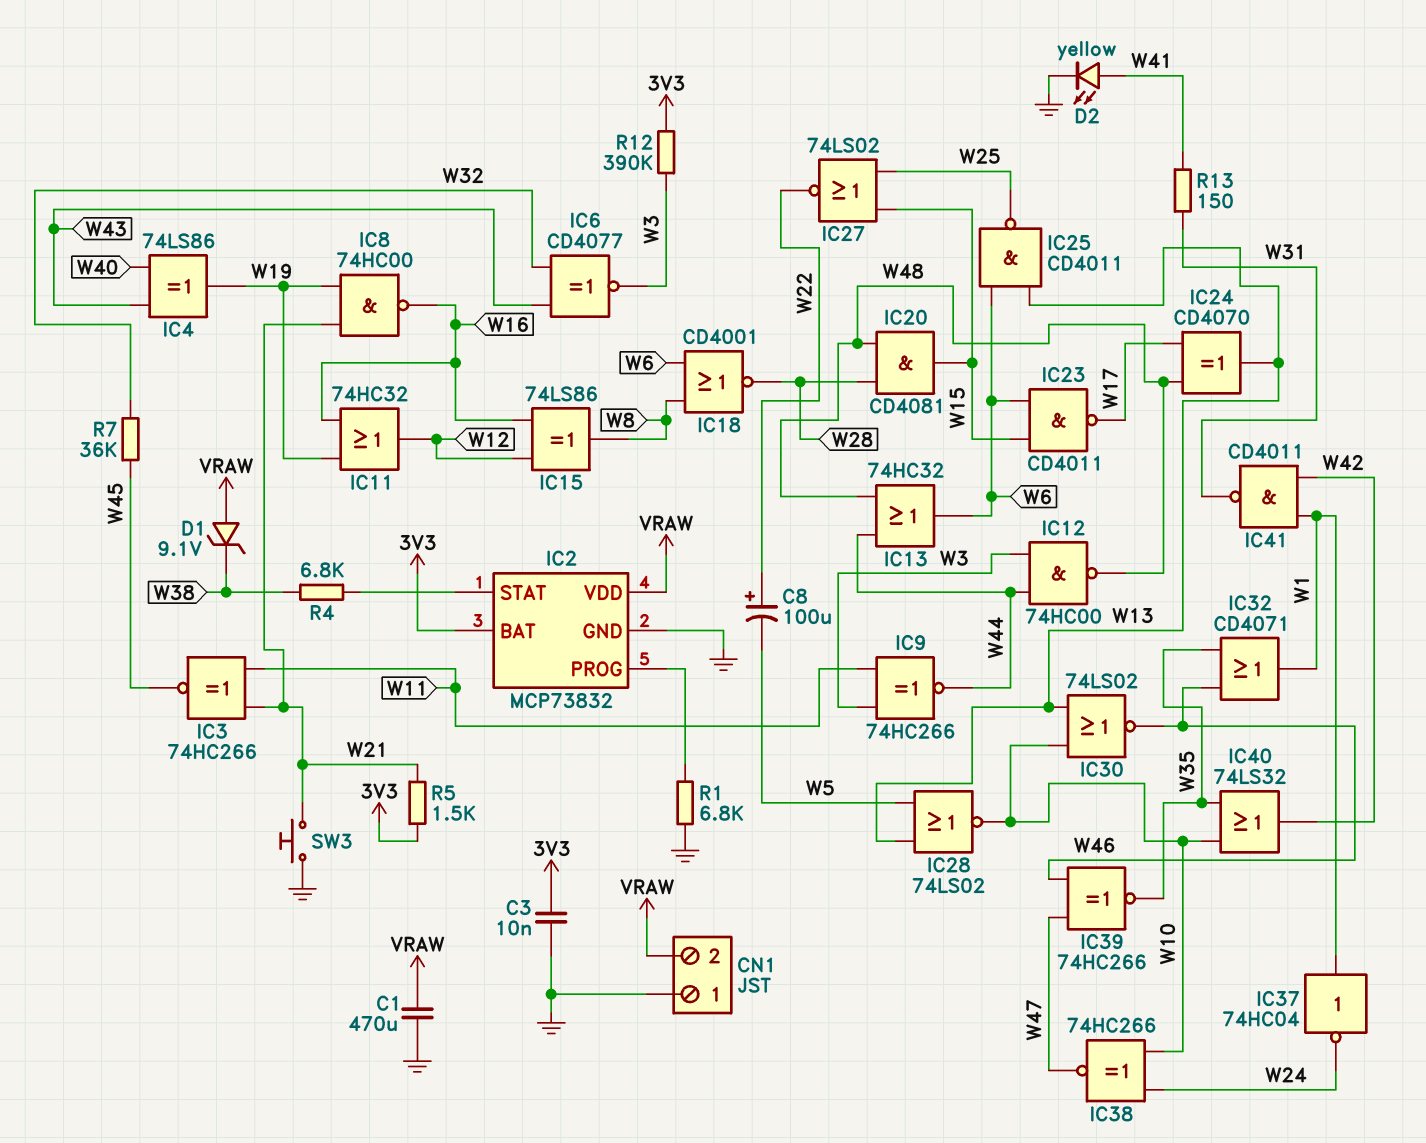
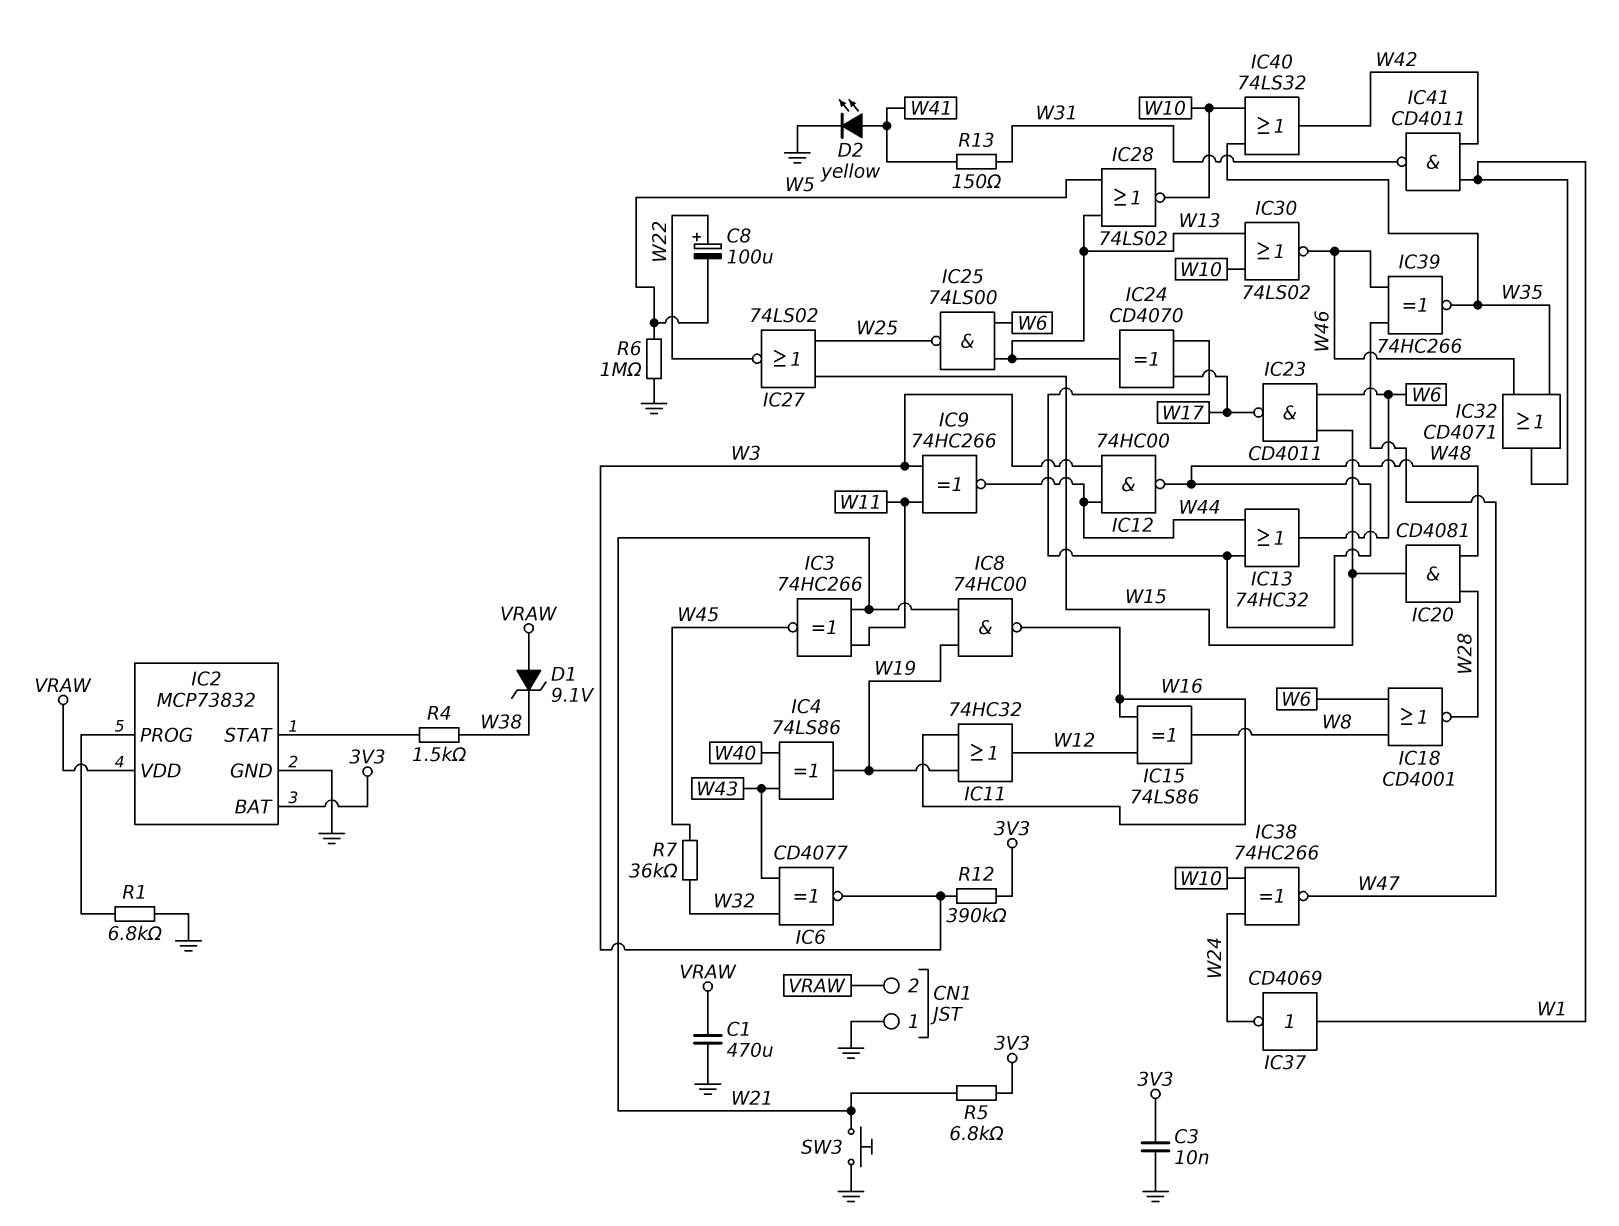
IC25: NAND CD4011 (in W6, in W13, out W25) -> NAND 74LS00 (in W6, in W13, out W25)
IC37: NOT 74HC04 (in W1, out W24) -> NOT CD4069 (in W1, out W24)
R4: 6.8k (IC2/STAT, W38) -> 1.5k (IC2/STAT, W38)
R5: 1.5k (3V3, W21) -> 6.8k (3V3, W21)
R6: none -> 1M (GND, W5)

